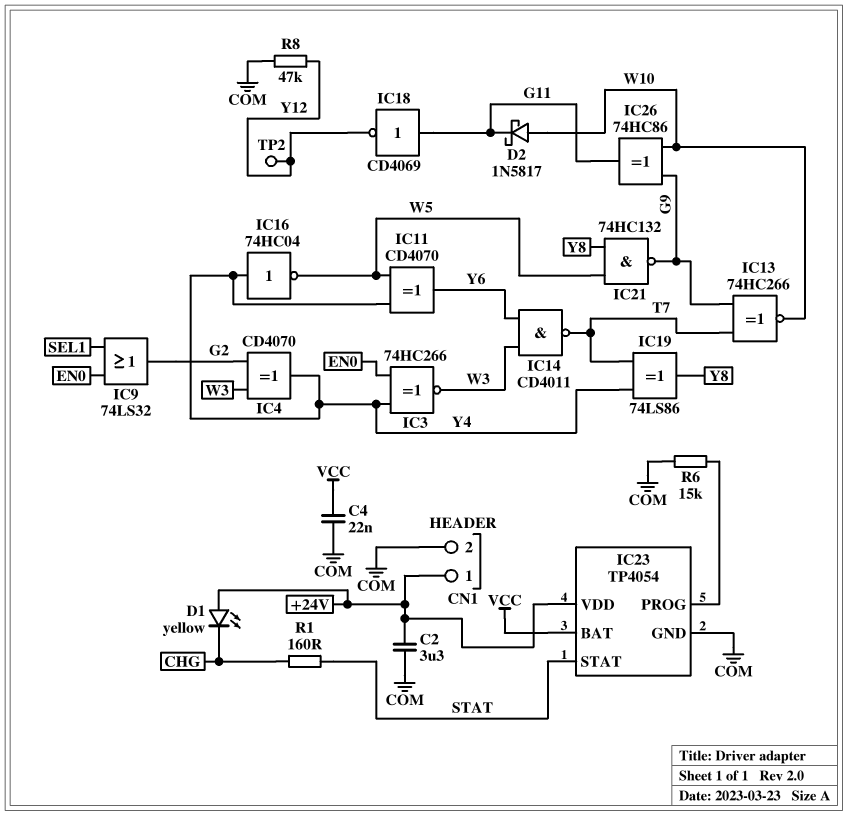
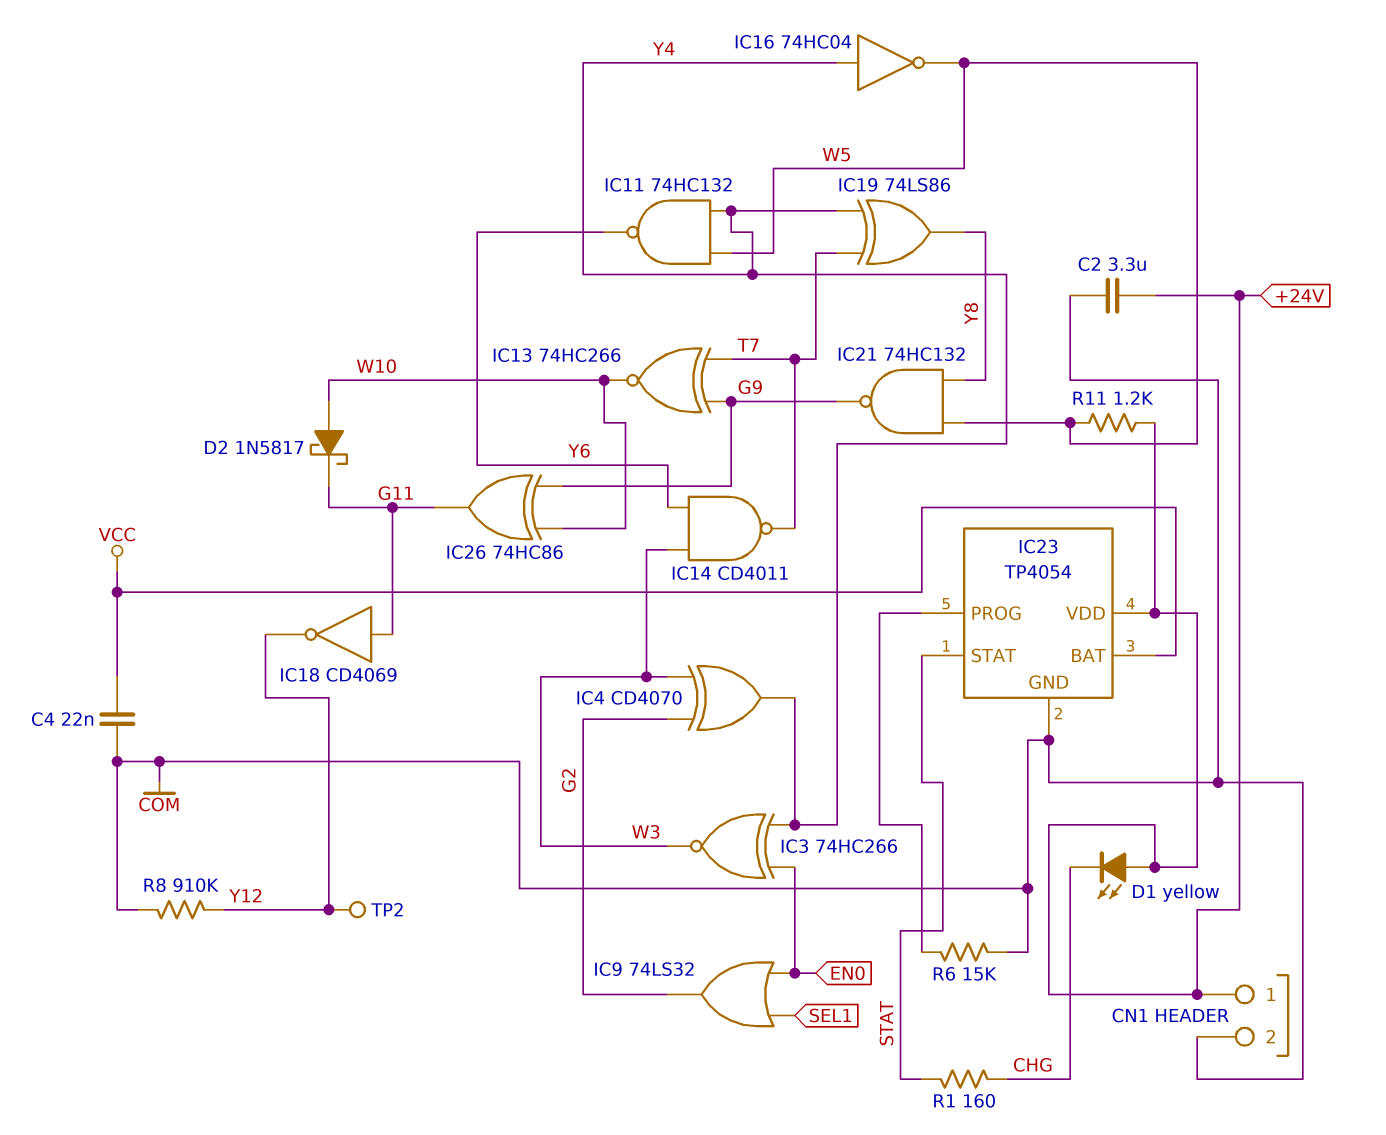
IC11: XOR CD4070 (in W5, in Y4, out Y6) -> NAND 74HC132 (in W5, in Y4, out Y6)
R8: 47k (COM, Y12) -> 910k (COM, Y12)
R11: none -> 1.2k (+24V, W5)

